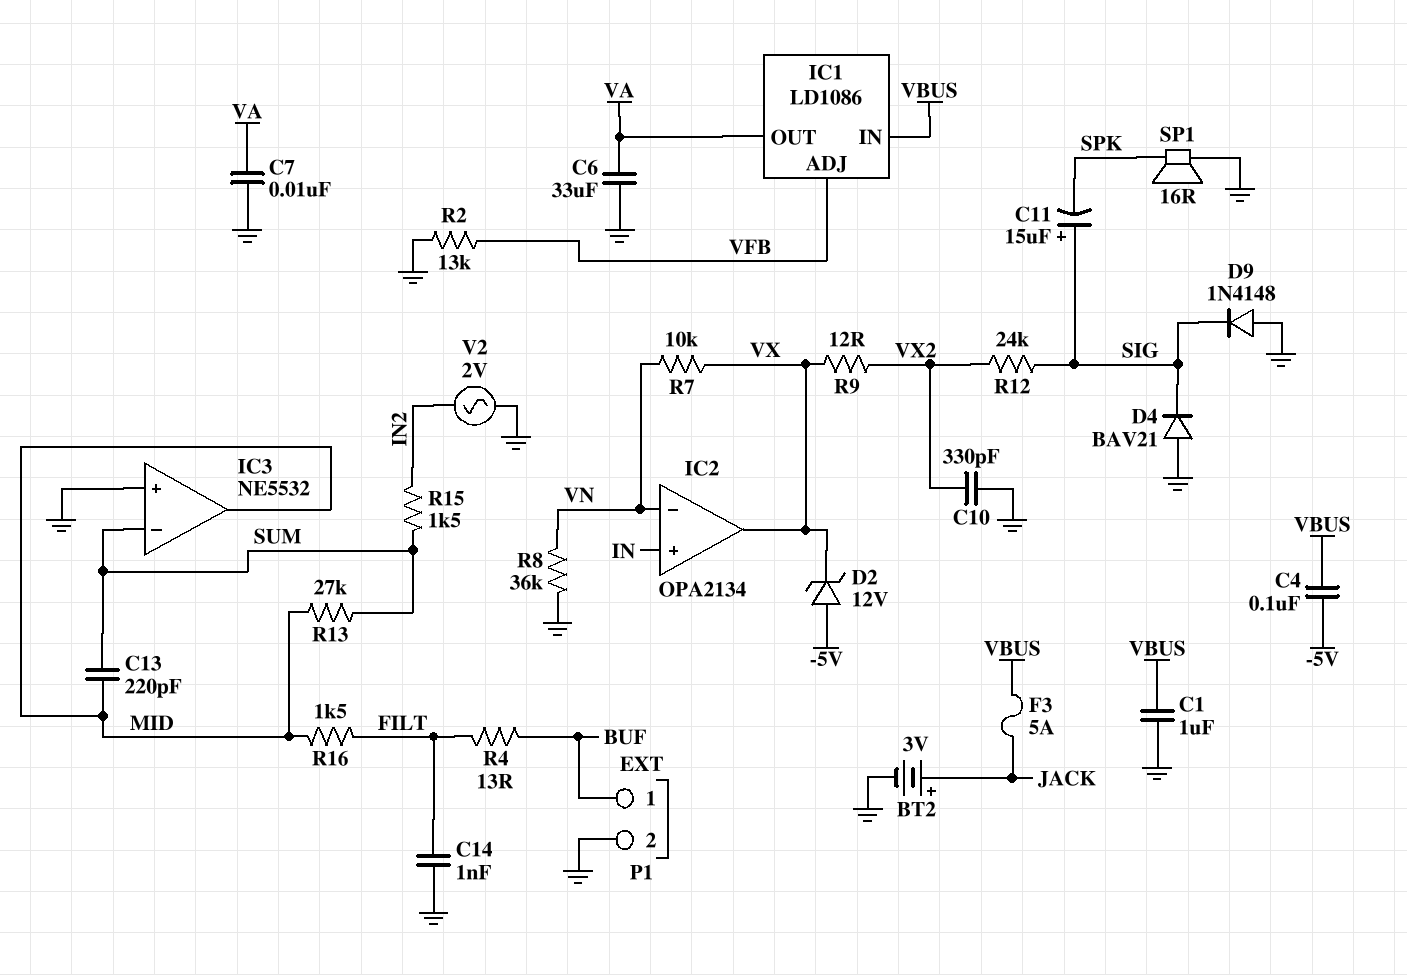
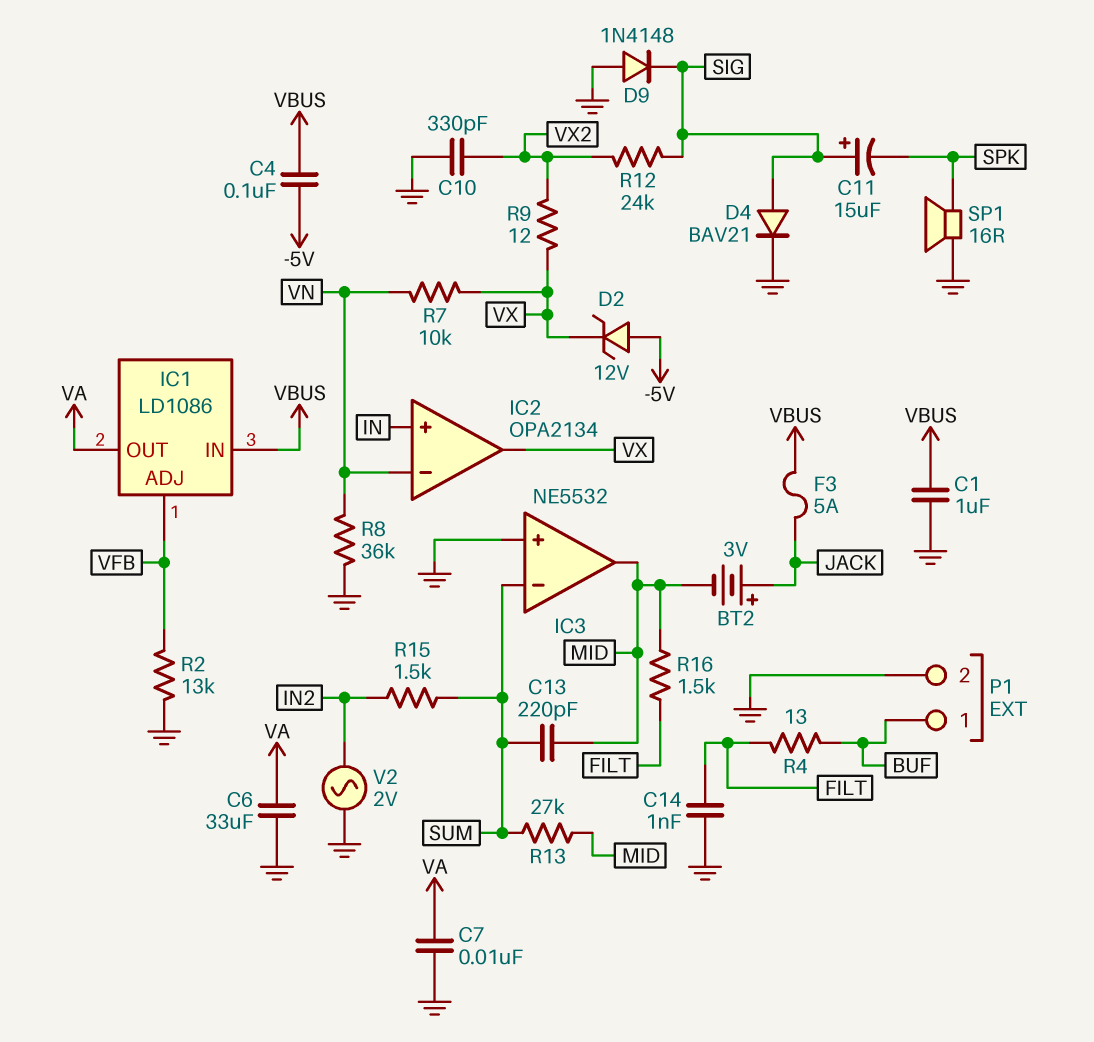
BT2: 3V (plus JACK, minus GND) -> 3V (plus JACK, minus MID)
D4: diode BAV21 (A GND, K SIG) -> diode BAV21 (A SIG, K GND)

